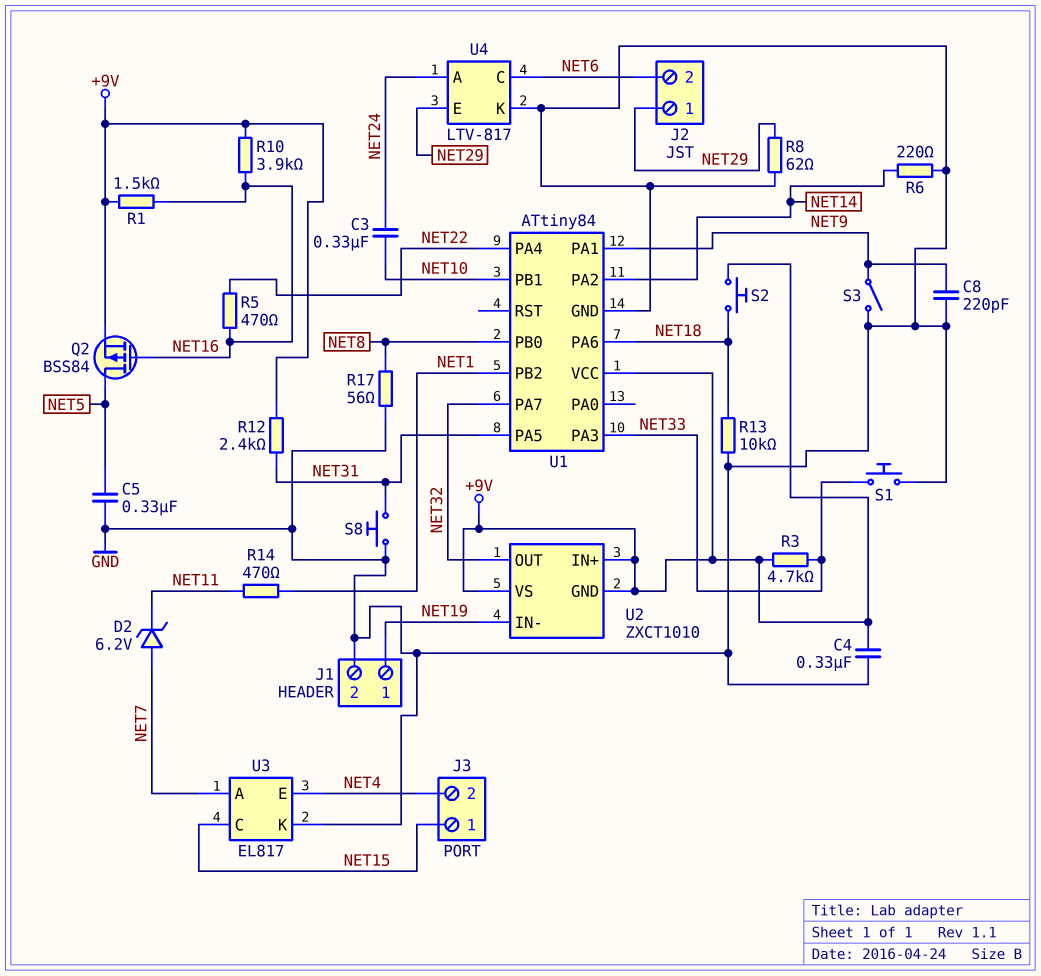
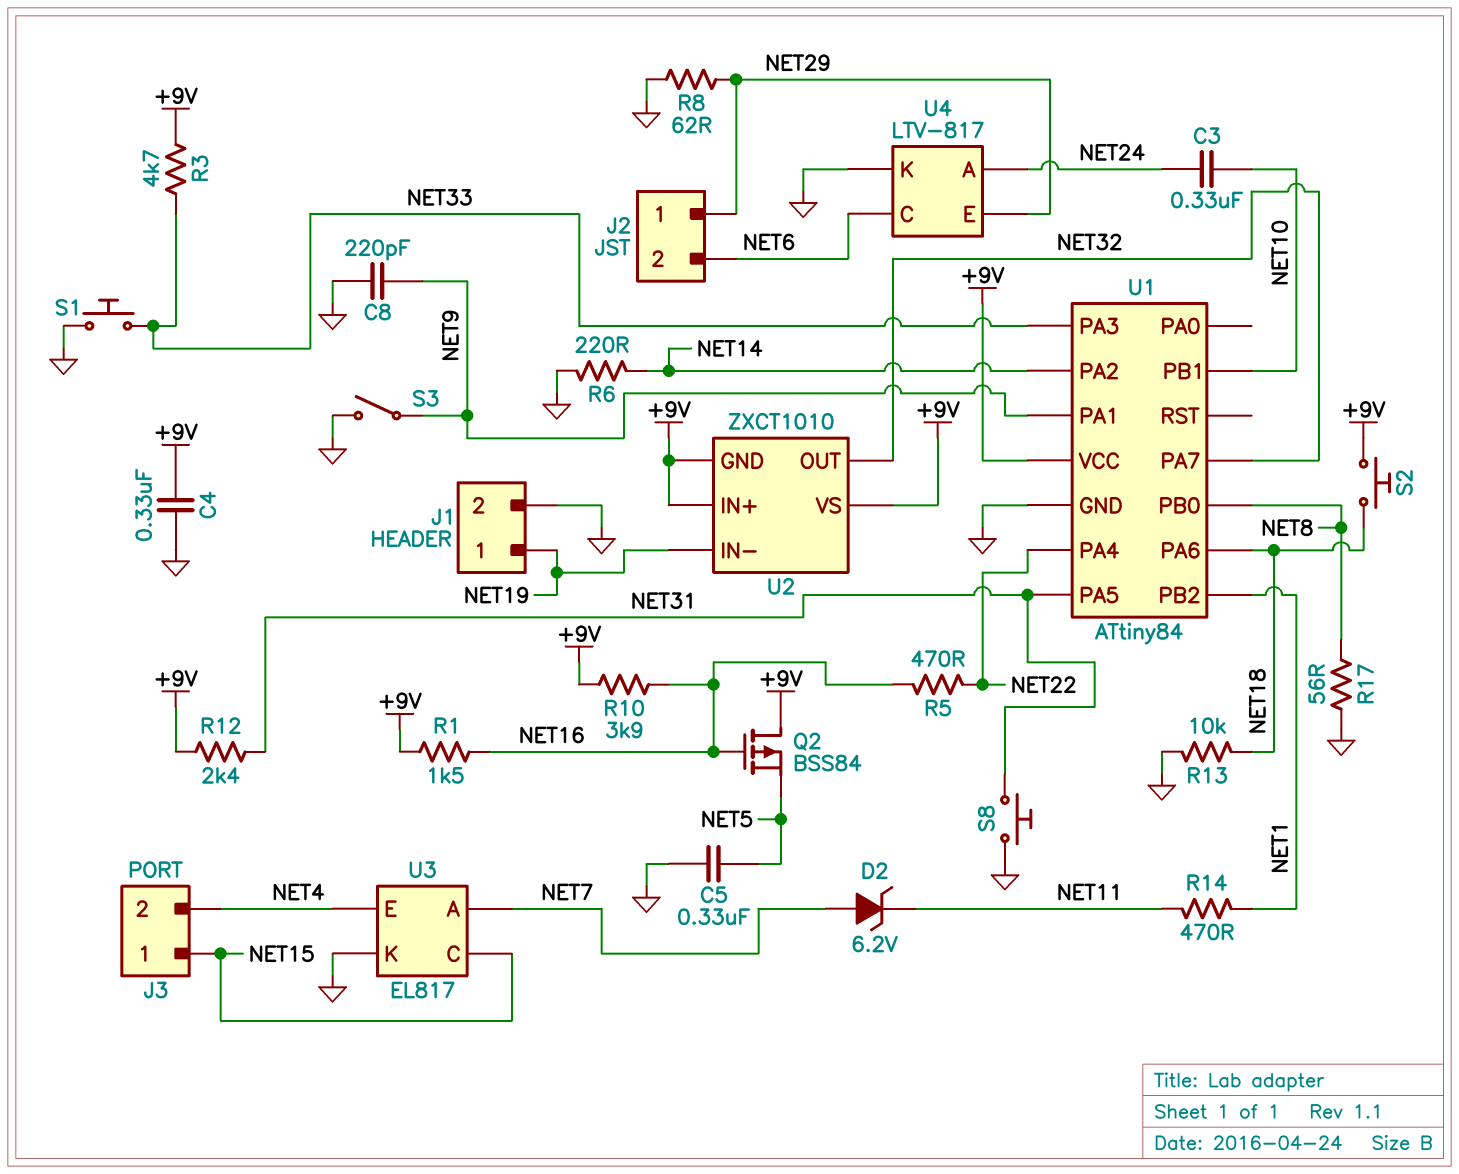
Q2: PMOS BSS84 (G NET16, D NET5, S +9V) -> PMOS BSS84 (G NET16, D +9V, S NET5)

